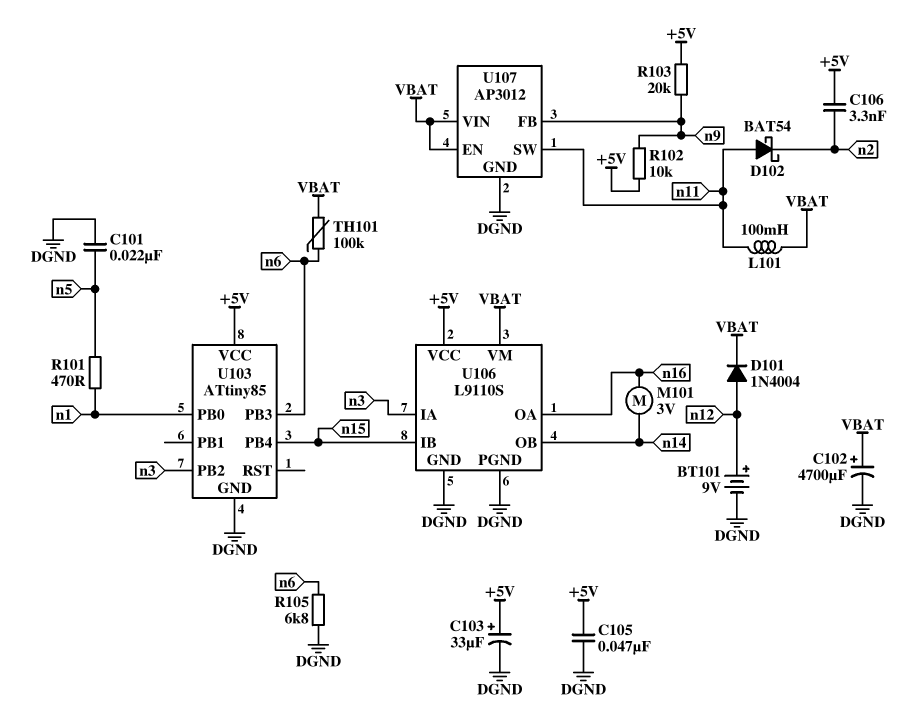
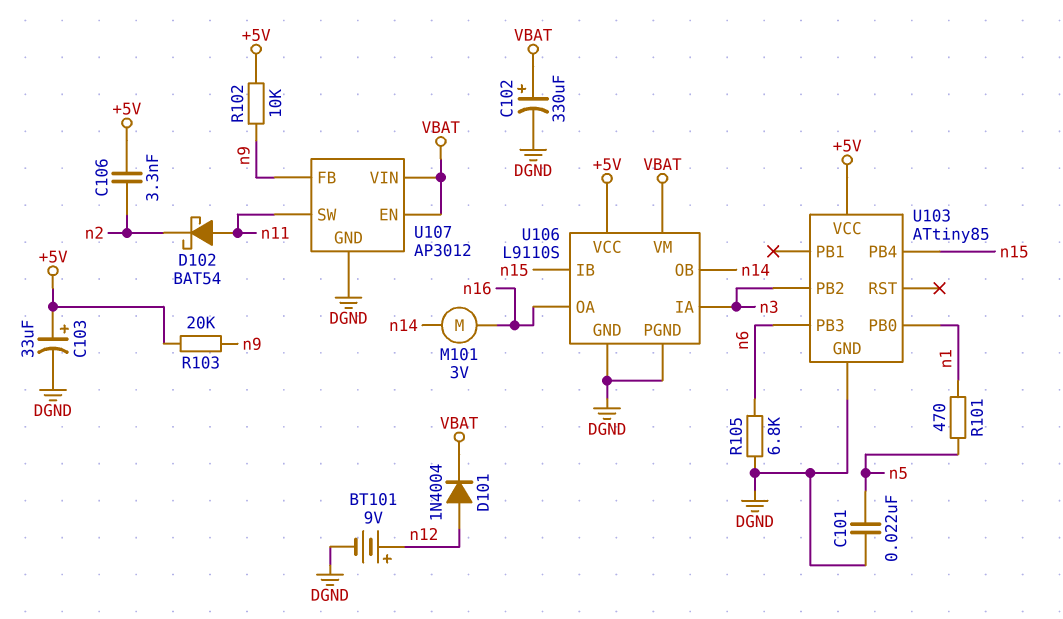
C102: 4700uF (plus VBAT, minus DGND) -> 330uF (plus VBAT, minus DGND)
C105: 47nF (+5V, DGND) -> none
L101: 100mH (VBAT, n11) -> none
TH101: 100k (VBAT, n6) -> none

